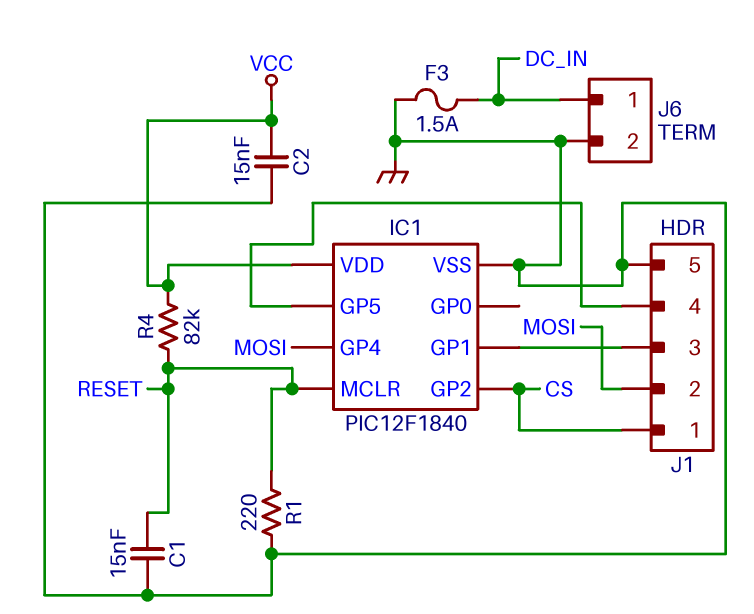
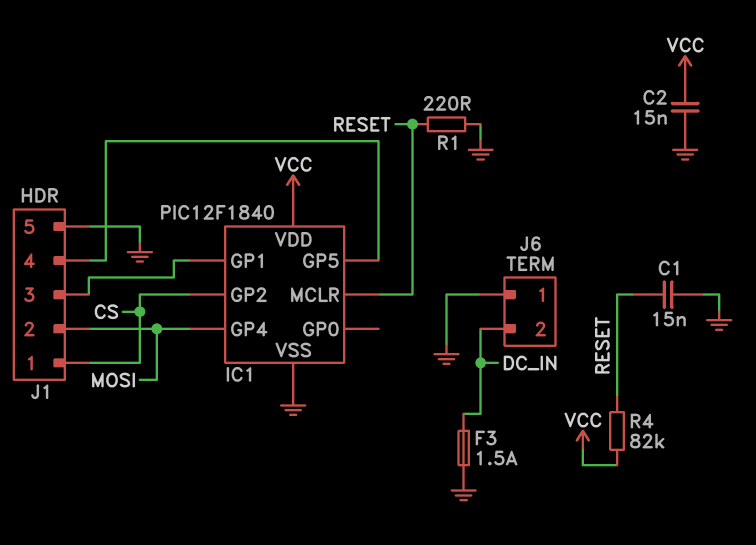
J6 pin 1: DC_IN -> GND
J6 pin 2: GND -> DC_IN

